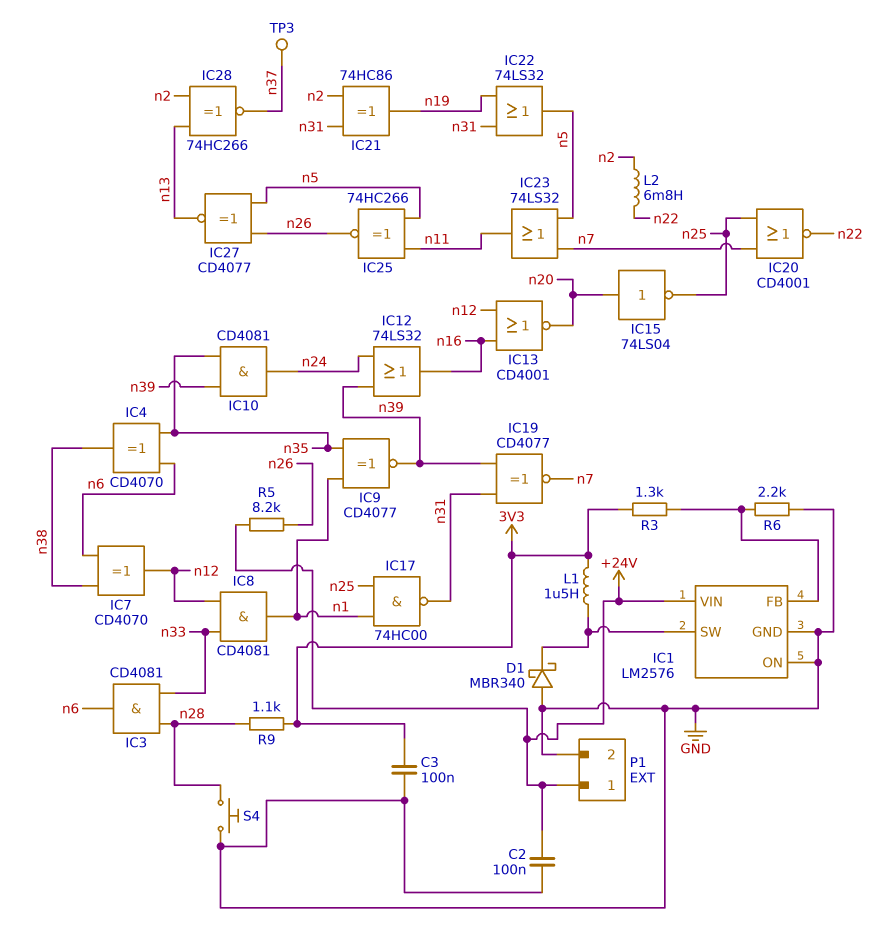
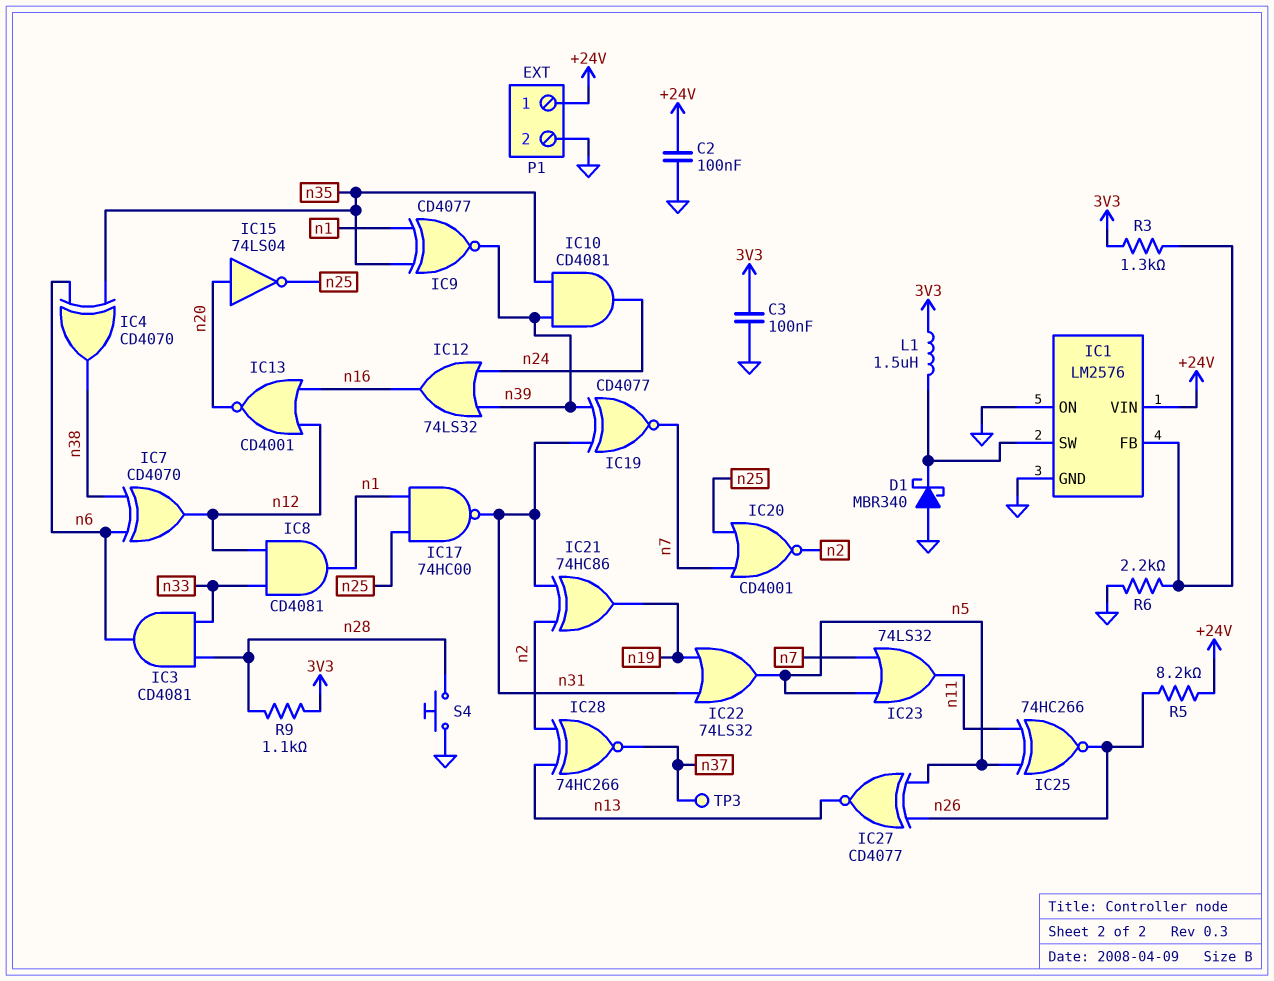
IC20: NOR CD4001 (in n7, in n25, out n22) -> NOR CD4001 (in n7, in n25, out n2)
L2: 6.8mH (n2, n22) -> none

